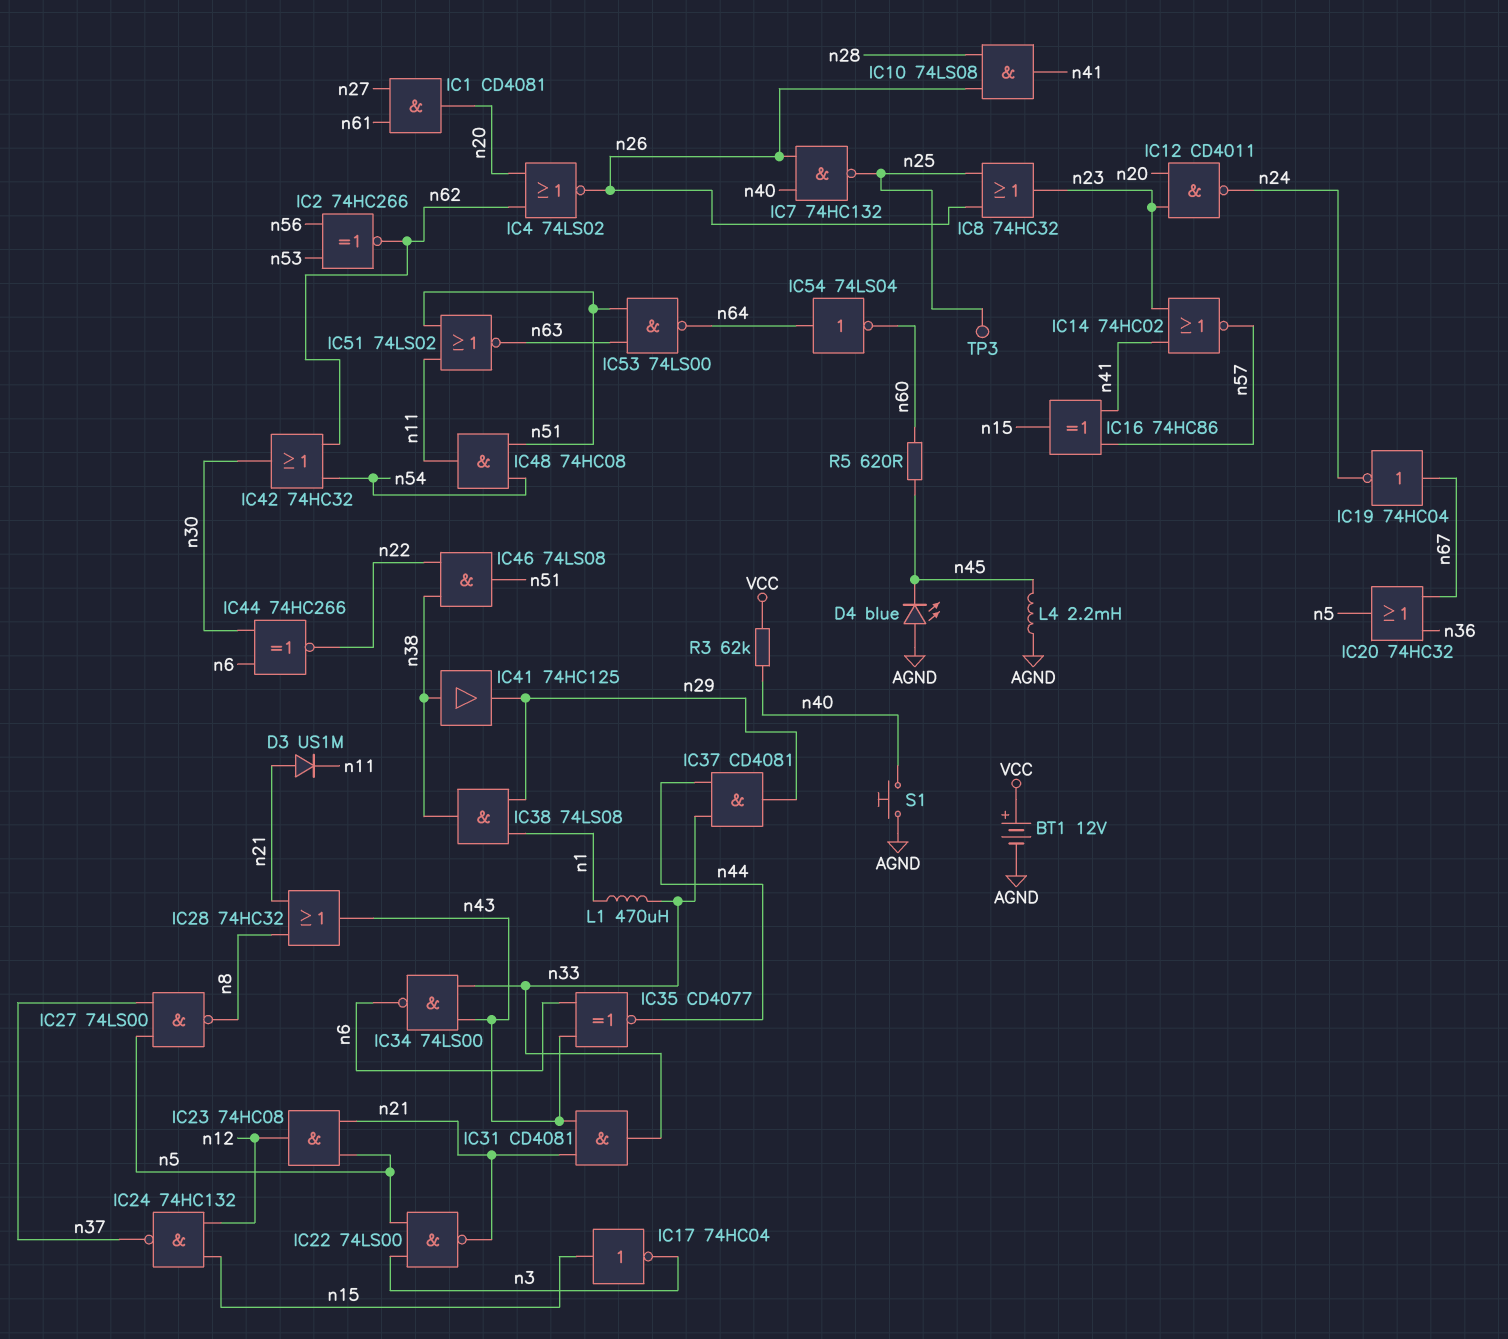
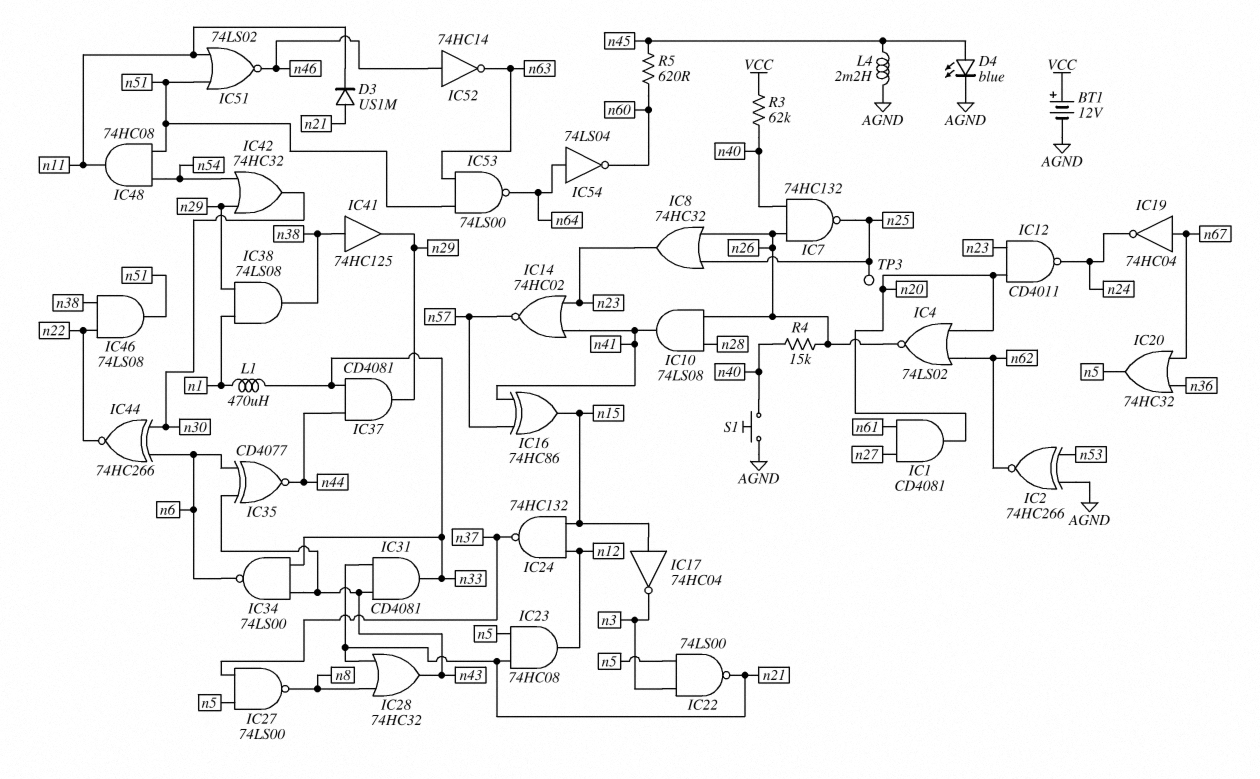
D4: LED blue (A AGND, K n45) -> LED blue (A n45, K AGND)
IC2: XNOR 74HC266 (in n53, in n56, out n62) -> XNOR 74HC266 (in AGND, in n53, out n62)
IC42: OR 74HC32 (in n54, in n62, out n30) -> OR 74HC32 (in n29, in n54, out n30)
IC51: NOR 74LS02 (in n11, in n51, out n63) -> NOR 74LS02 (in n11, in n51, out n46)
IC52: none -> NOT 74HC14 (in n46, out n63)
R4: none -> 15k (n26, n40)

